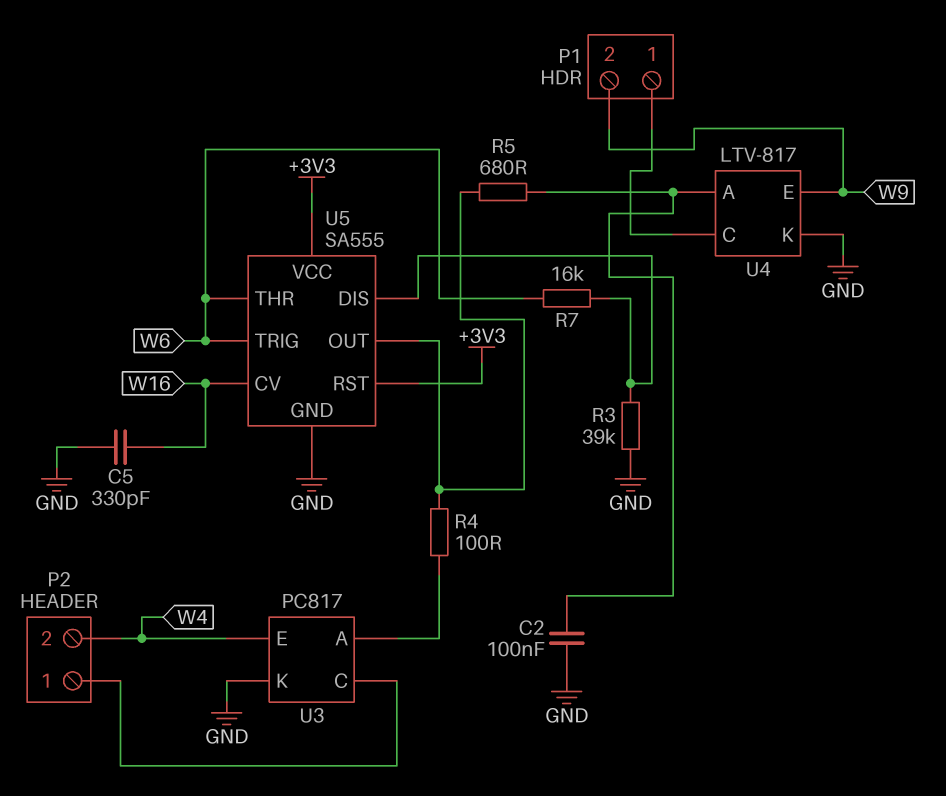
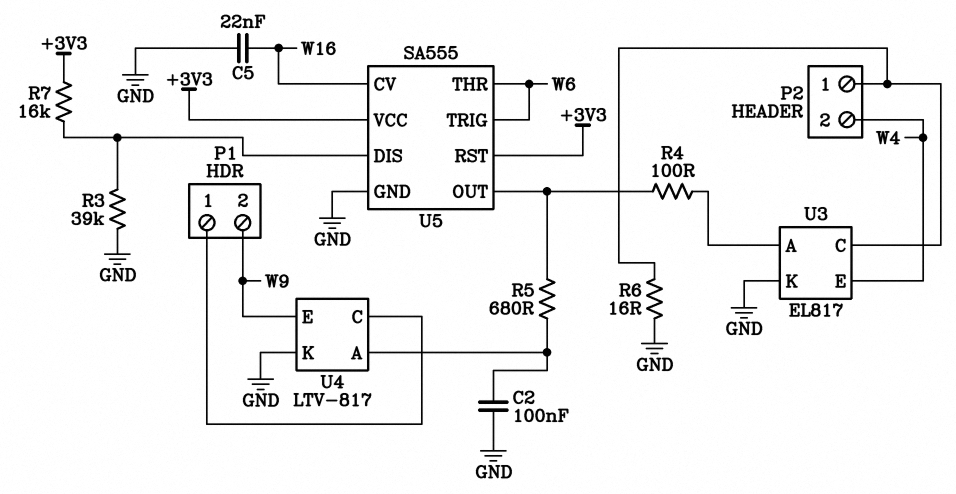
C5: 330pF (GND, W16) -> 22nF (GND, W16)
R6: none -> 16 (GND, P2/1)
R7: 16k (U5/DIS, W6) -> 16k (+3V3, U5/DIS)
U3: PC817 -> EL817

